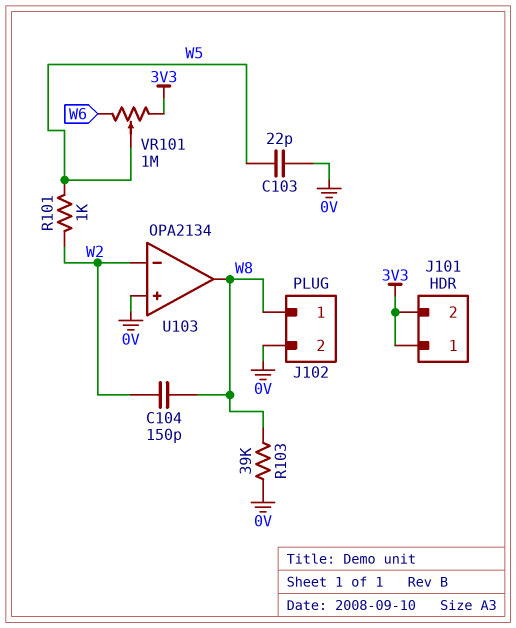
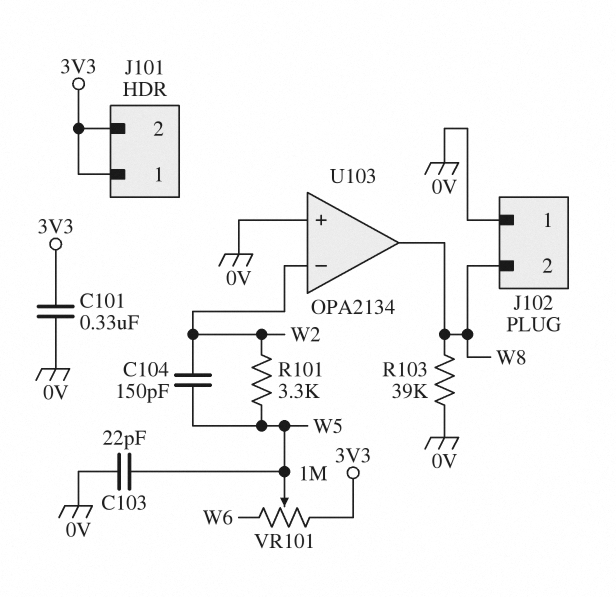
C101: none -> 330nF (0V, 3V3)
C104: 150pF (W2, W8) -> 150pF (W2, W5)
J102 pin 1: W8 -> 0V
J102 pin 2: 0V -> W8
R101: 1k (W2, W5) -> 3.3k (W2, W5)

